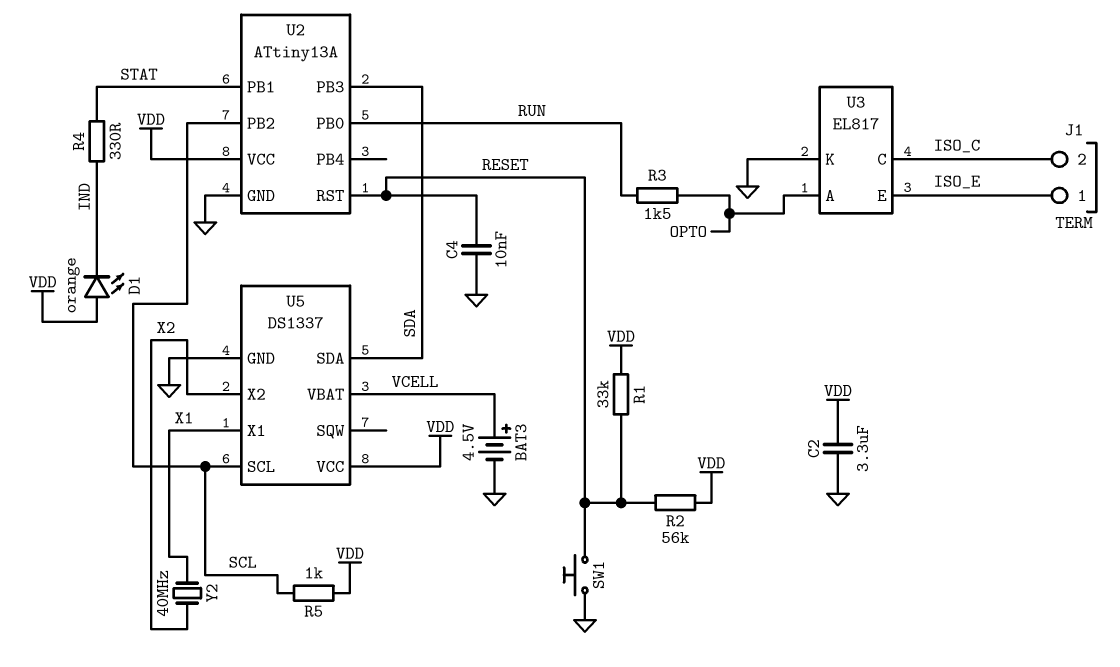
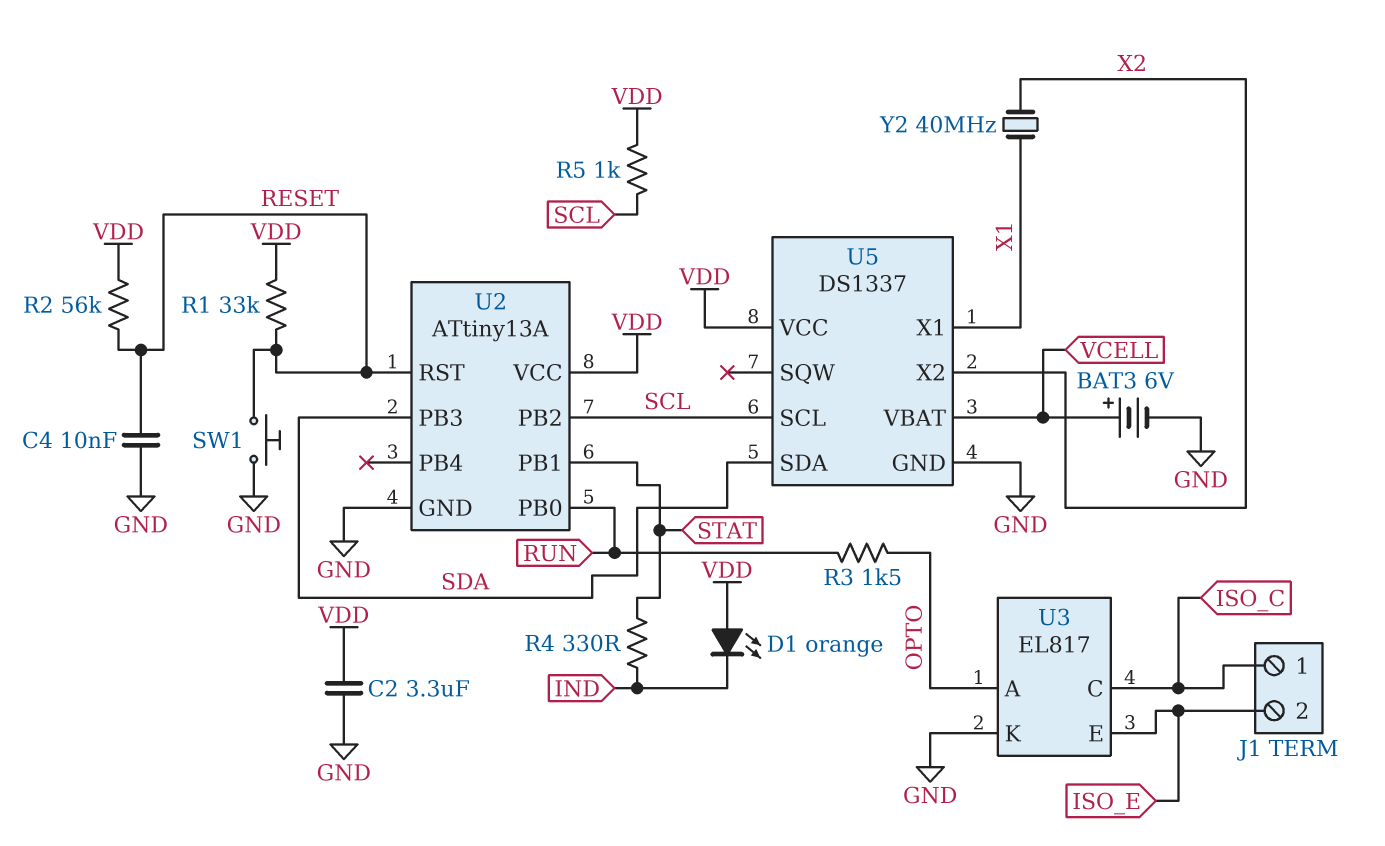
BAT3: 4.5V (plus VCELL, minus GND) -> 6V (plus VCELL, minus GND)
J1 pin 1: ISO_E -> ISO_C
J1 pin 2: ISO_C -> ISO_E

